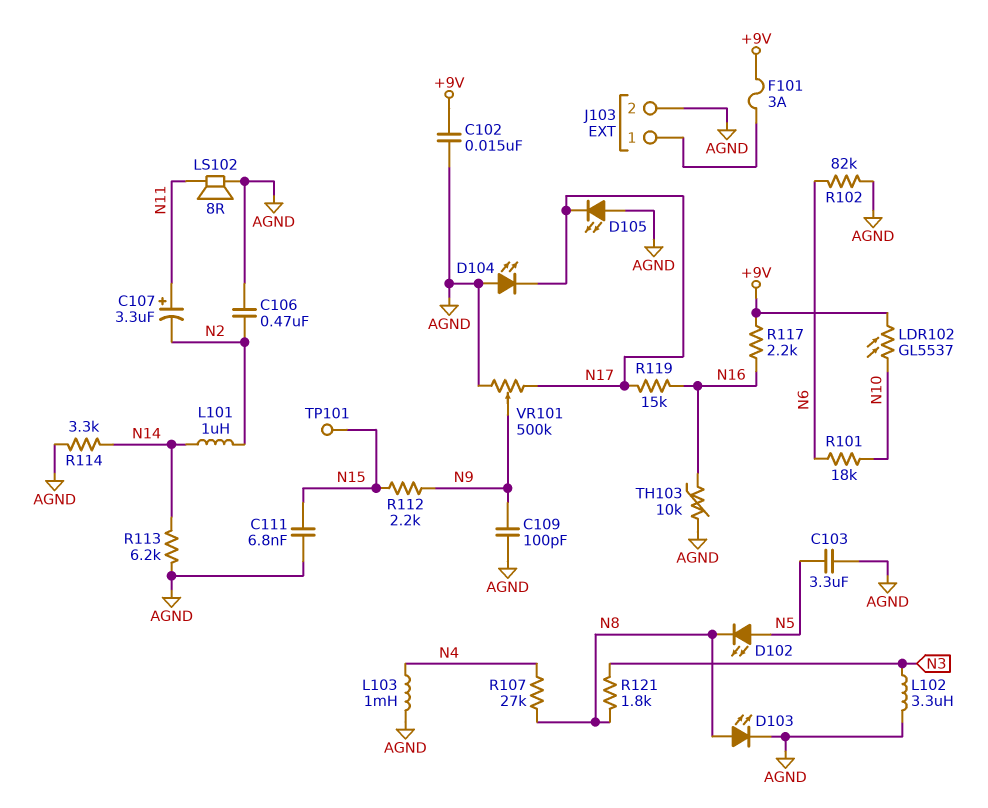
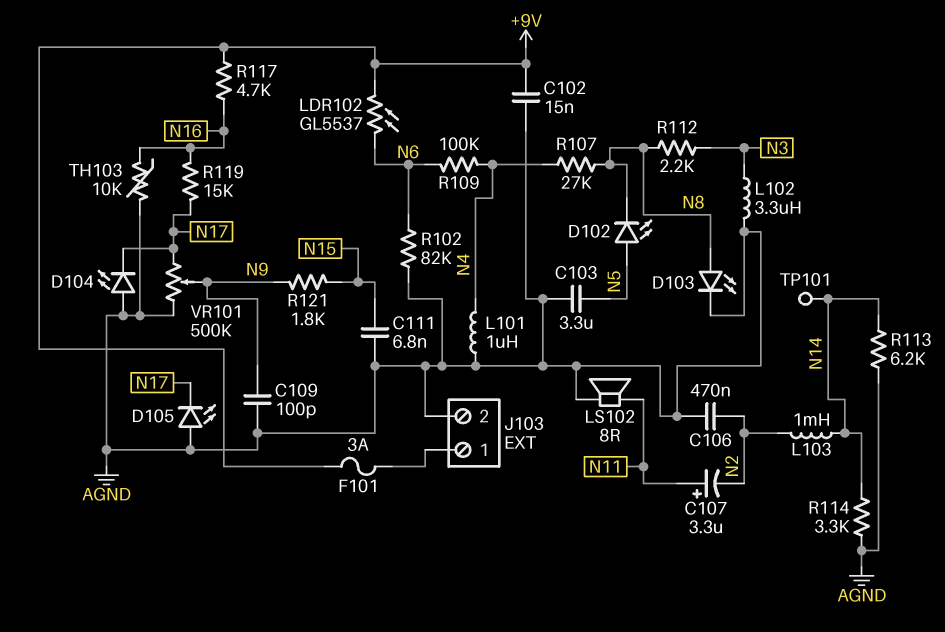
L101: 1uH (N2, N14) -> 1uH (AGND, N4)
L103: 1mH (AGND, N4) -> 1mH (N2, N14)
LDR102: GL5537 (+9V, N10) -> GL5537 (+9V, N6)
R101: 18k (N6, N10) -> none
R109: none -> 100k (N4, N6)
R112: 2.2k (N9, N15) -> 2.2k (N3, N8)
R117: 2.2k (+9V, N16) -> 4.7k (+9V, N16)
R121: 1.8k (N3, N8) -> 1.8k (N9, N15)
TP101: test point (N15) -> test point (N14)

